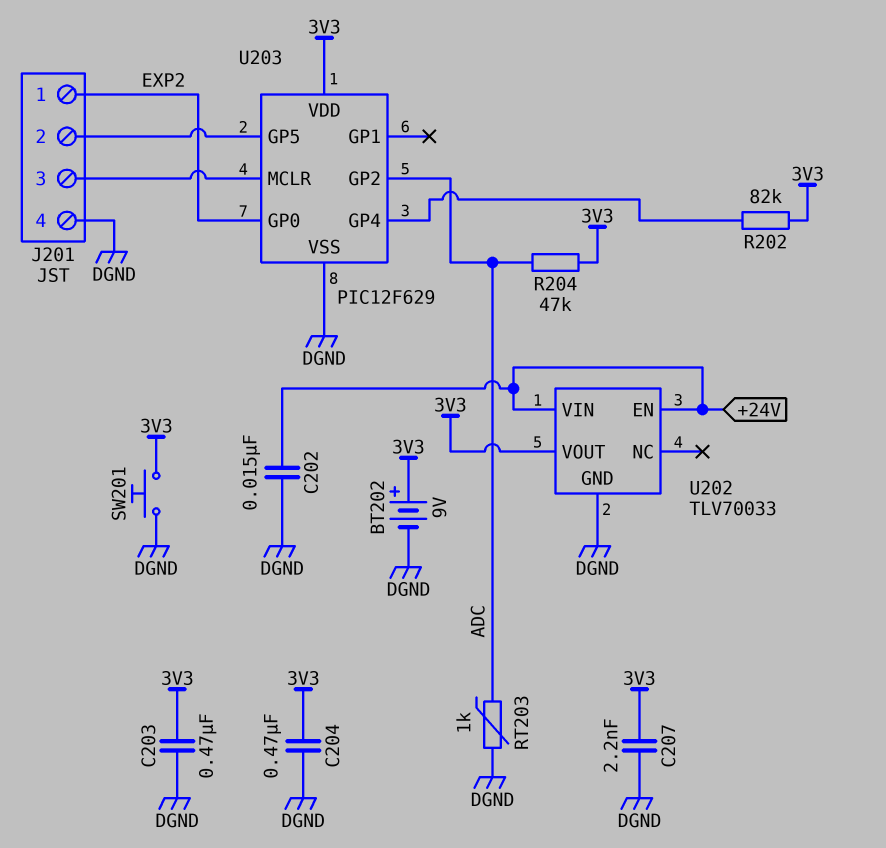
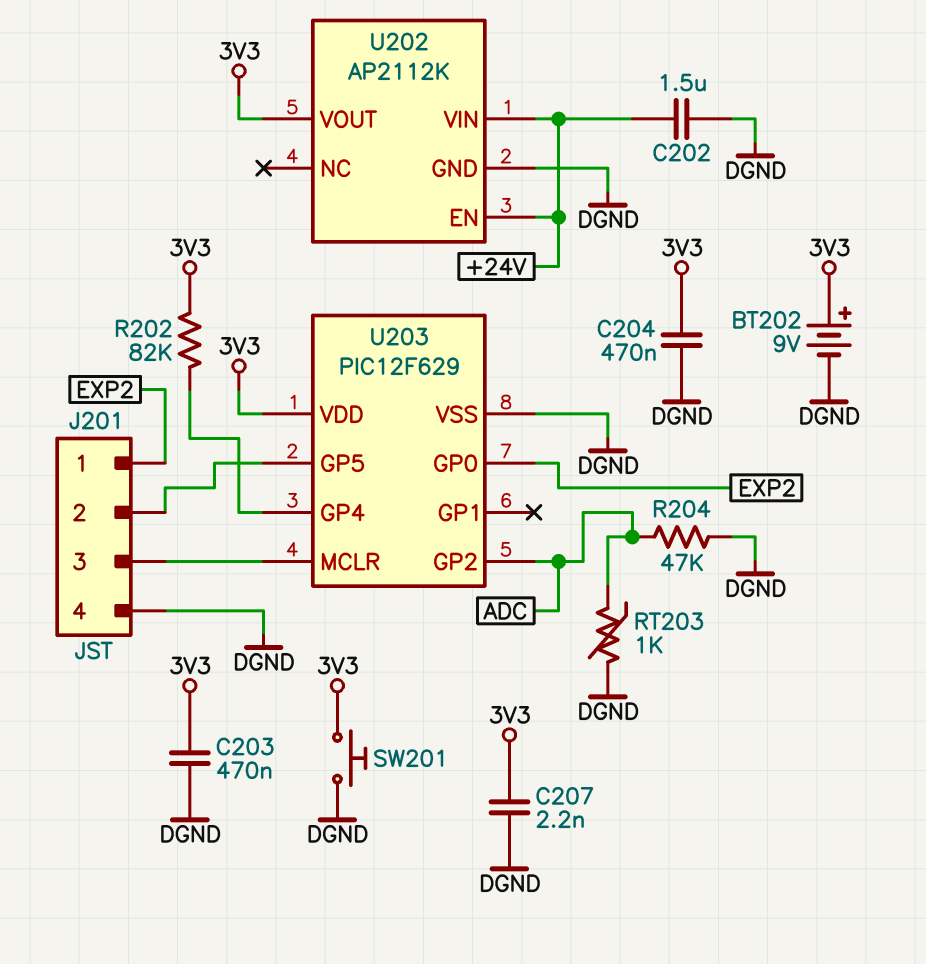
C202: 15nF (+24V, DGND) -> 1.5uF (+24V, DGND)
R204: 47k (3V3, ADC) -> 47k (ADC, DGND)
U202: TLV70033 -> AP2112K

